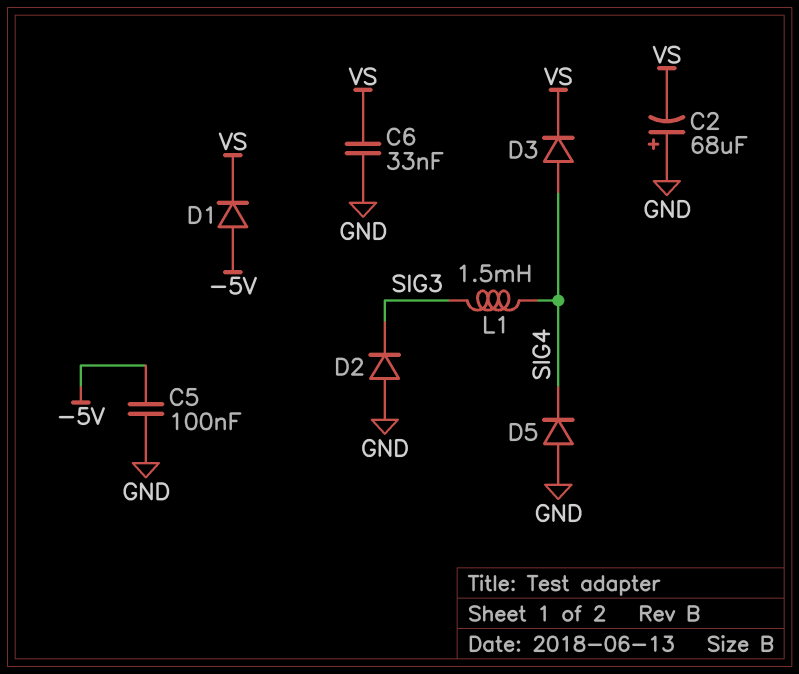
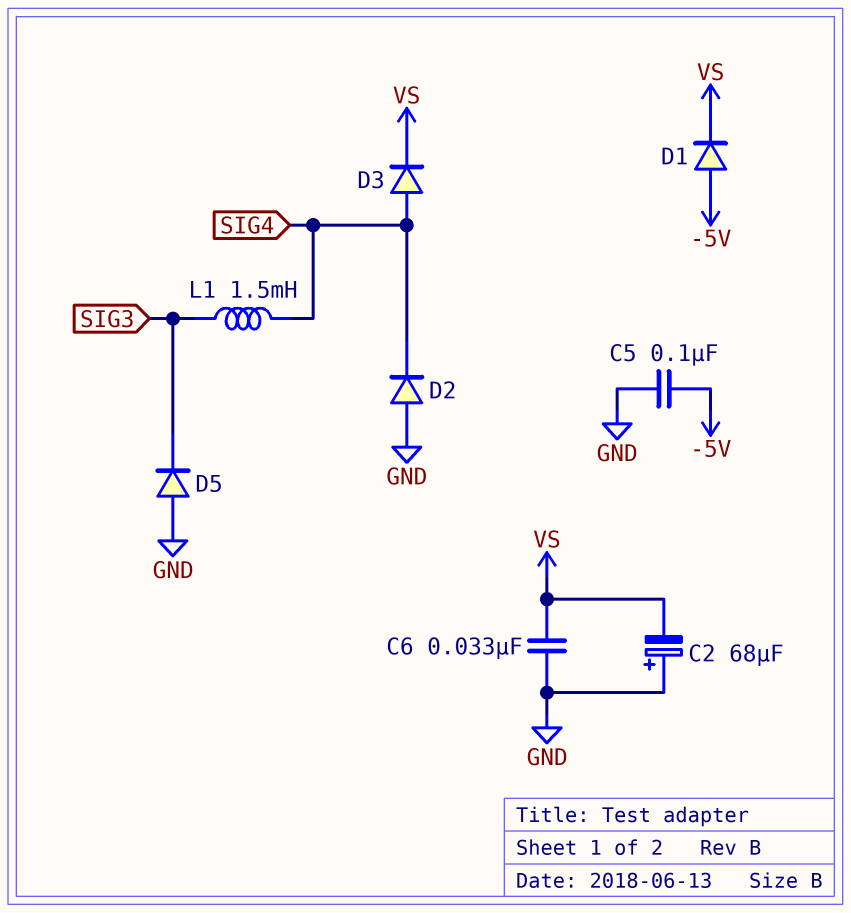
D2: diode (A GND, K SIG3) -> diode (A GND, K SIG4)
D5: diode (A GND, K SIG4) -> diode (A GND, K SIG3)

